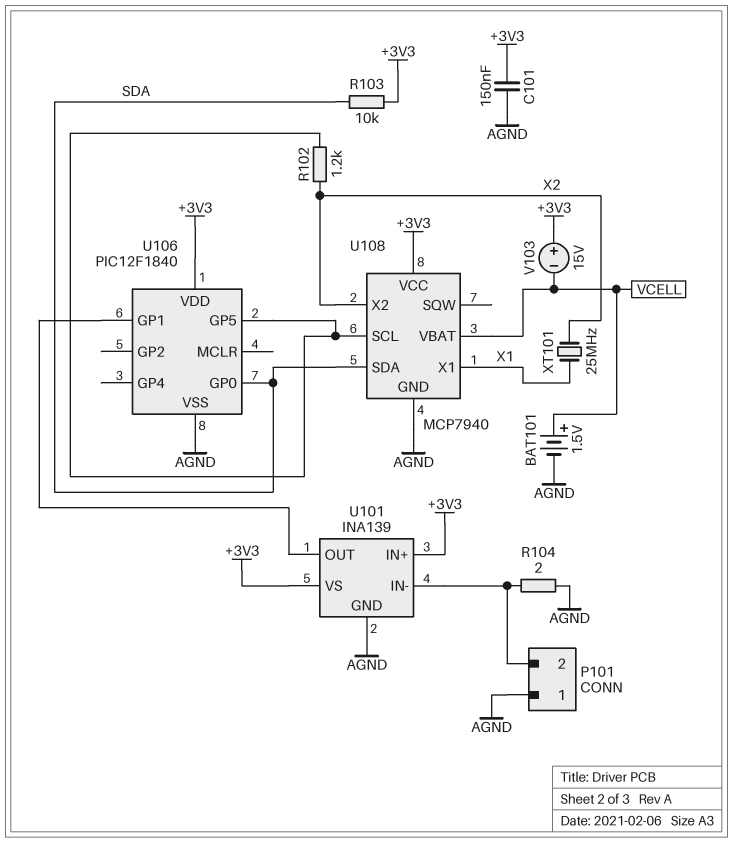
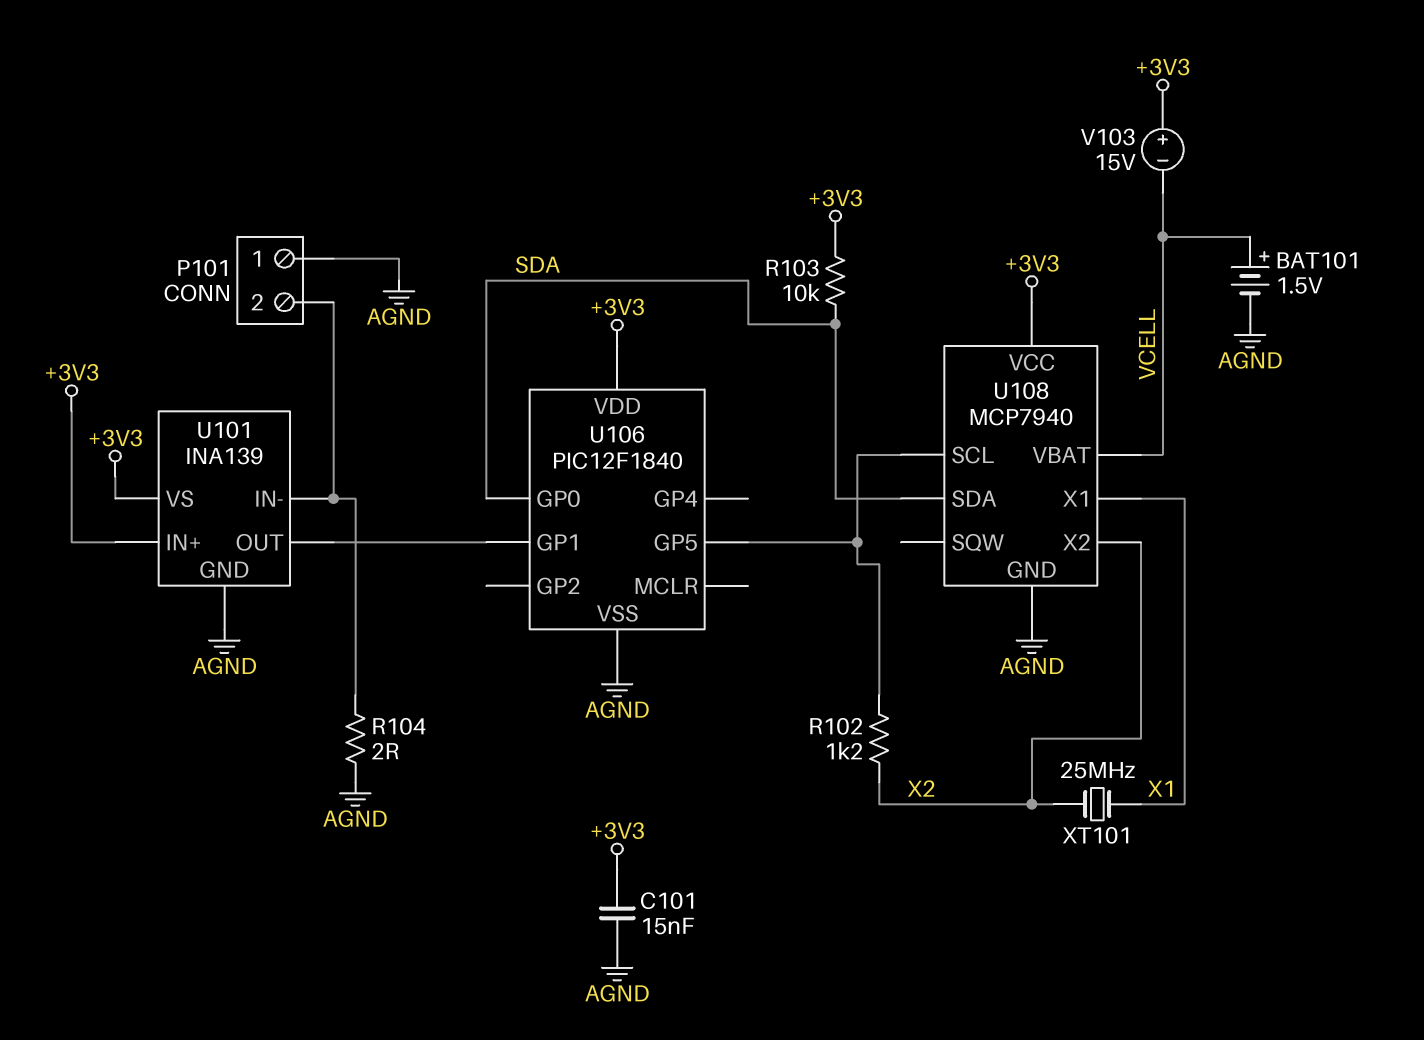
C101: 150nF (+3V3, AGND) -> 15nF (+3V3, AGND)

